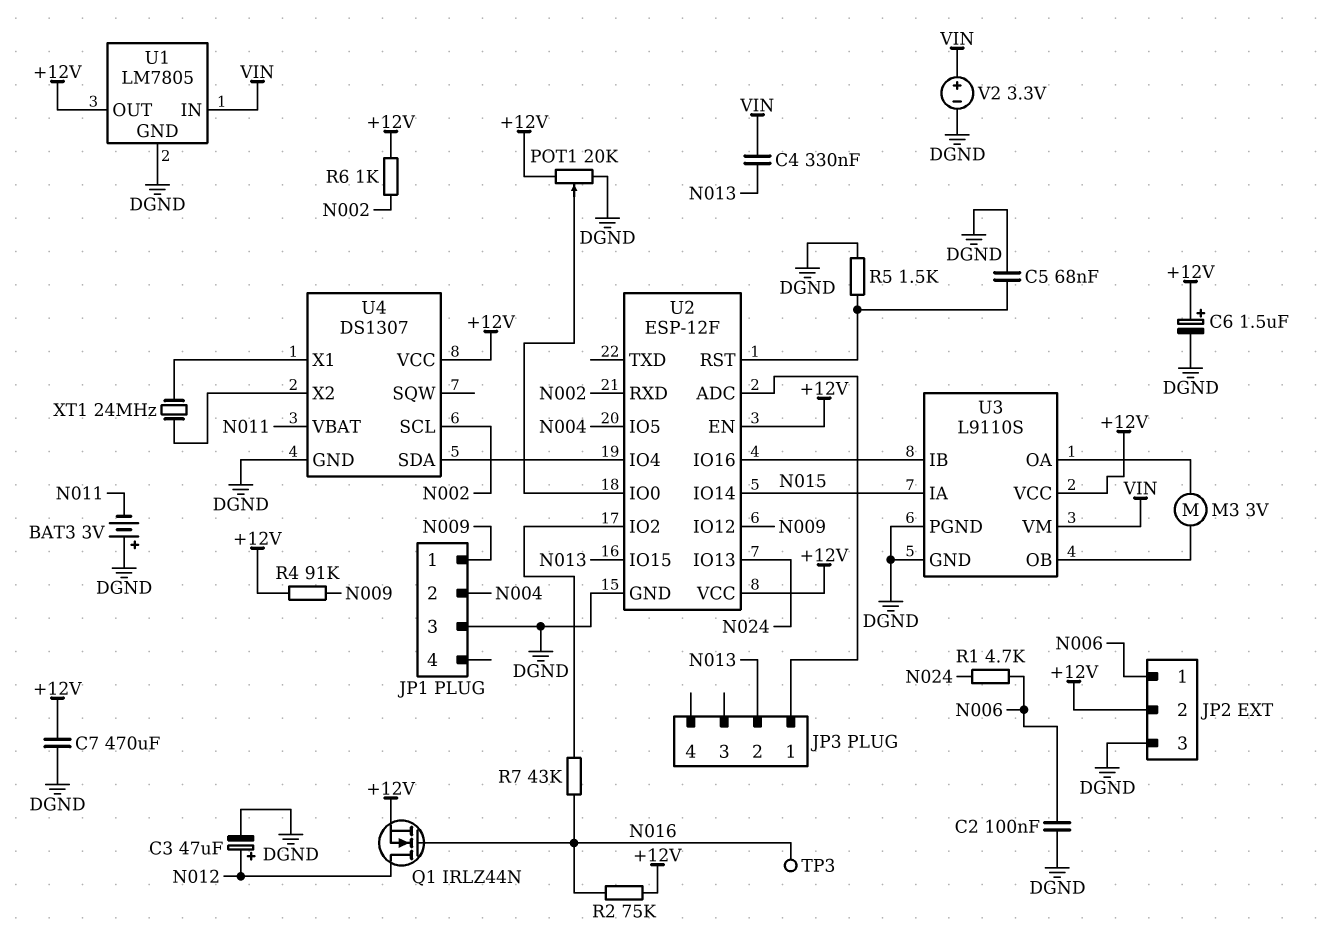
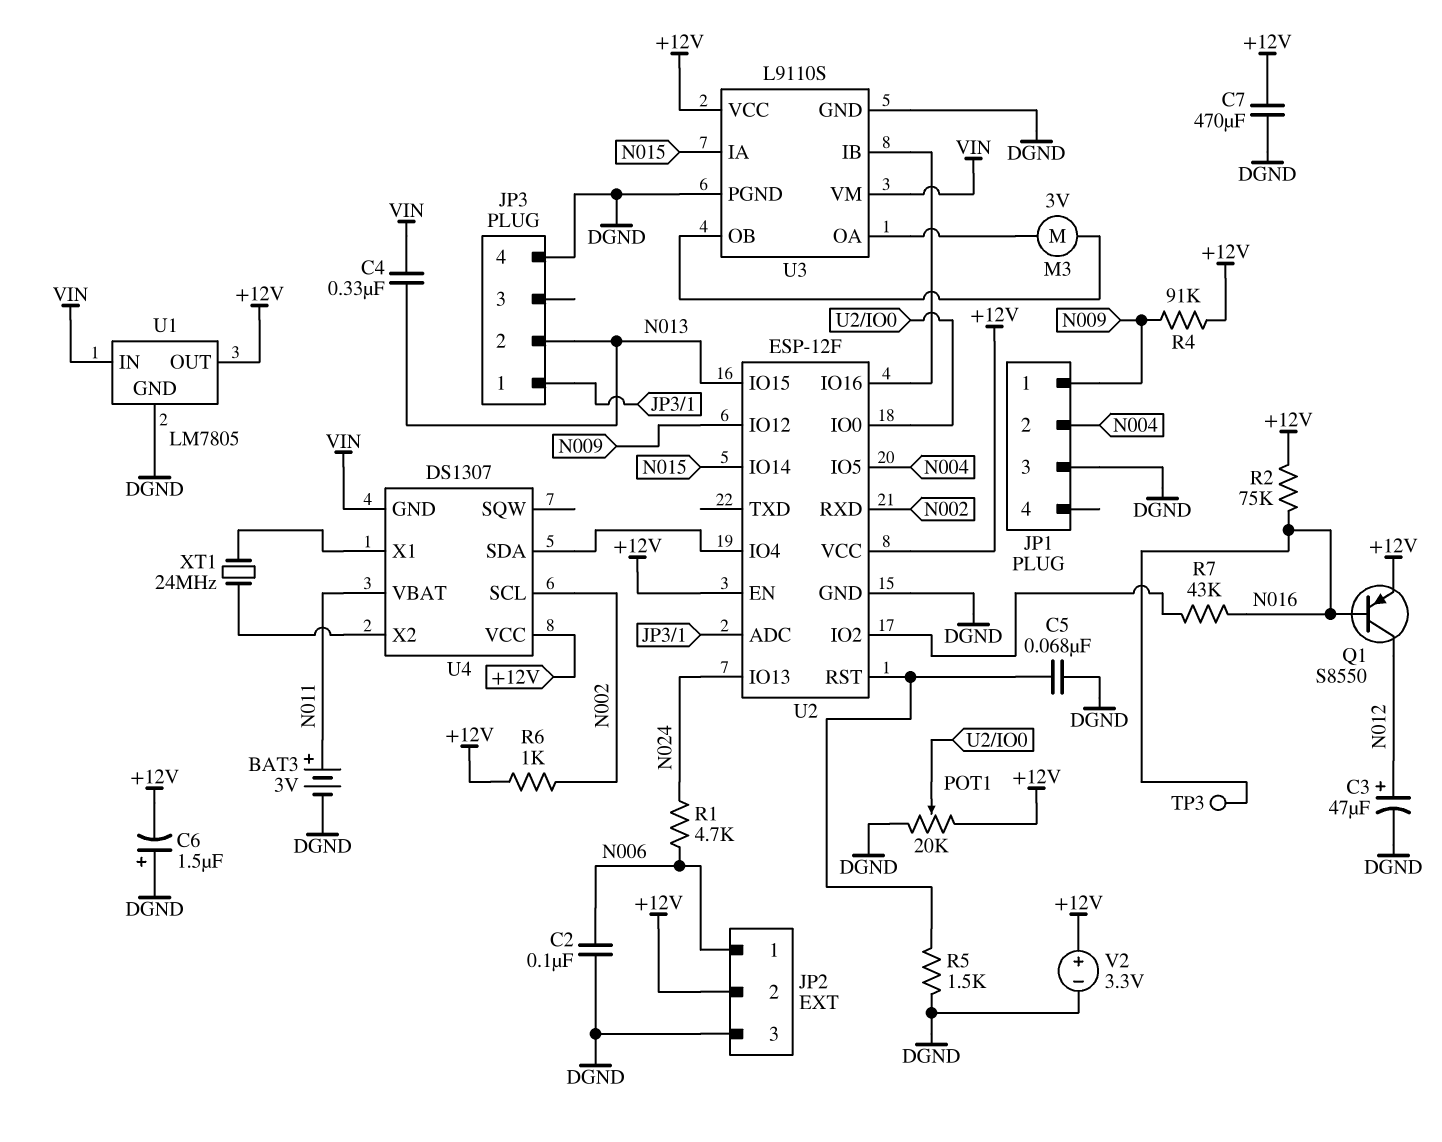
BAT3: 3V (plus DGND, minus N011) -> 3V (plus N011, minus DGND)
C6: 1.5uF (plus +12V, minus DGND) -> 1.5uF (plus DGND, minus +12V)
JP3 pin 4: none -> DGND
Q1: NMOS IRLZ44N (G N016, D N012, S +12V) -> PNP S8550 (B N016, C N012, E +12V)
U4 pin GND: DGND -> VIN
V2: 3.3V (plus VIN, minus DGND) -> 3.3V (plus +12V, minus DGND)

